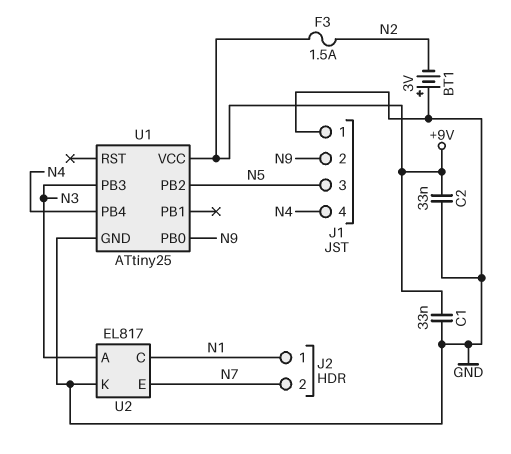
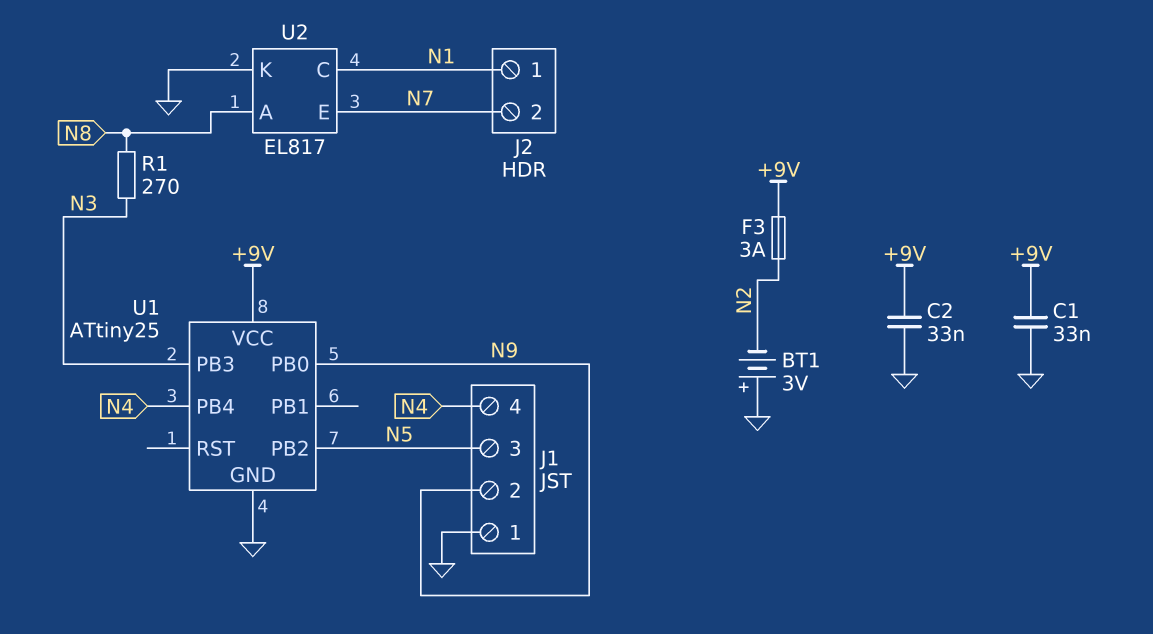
F3: 1.5A (+9V, N2) -> 3A (+9V, N2)
R1: none -> 270 (N3, N8)
U2 pin A: N3 -> N8

